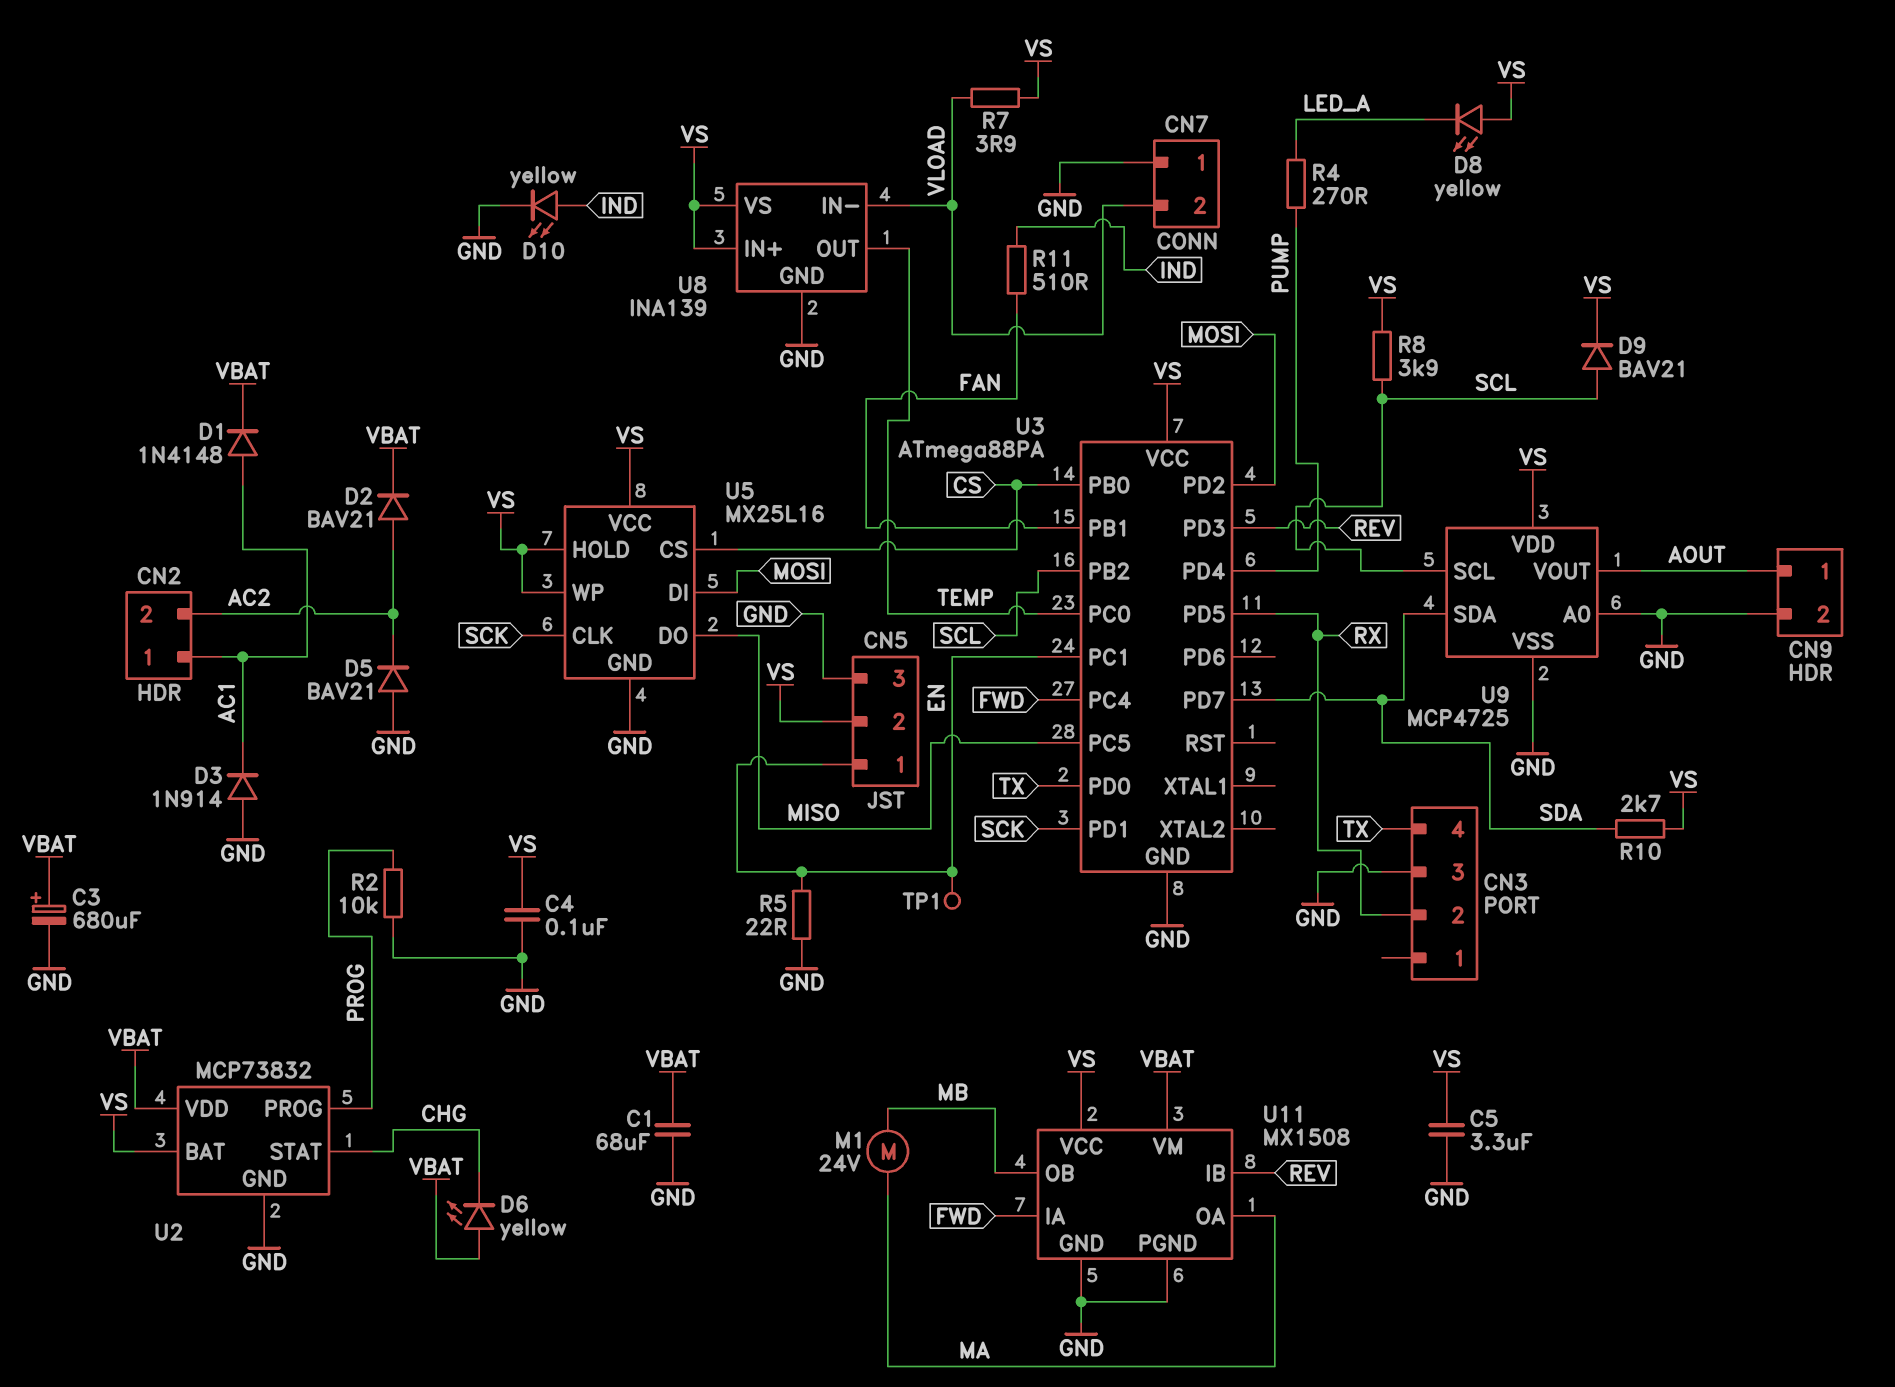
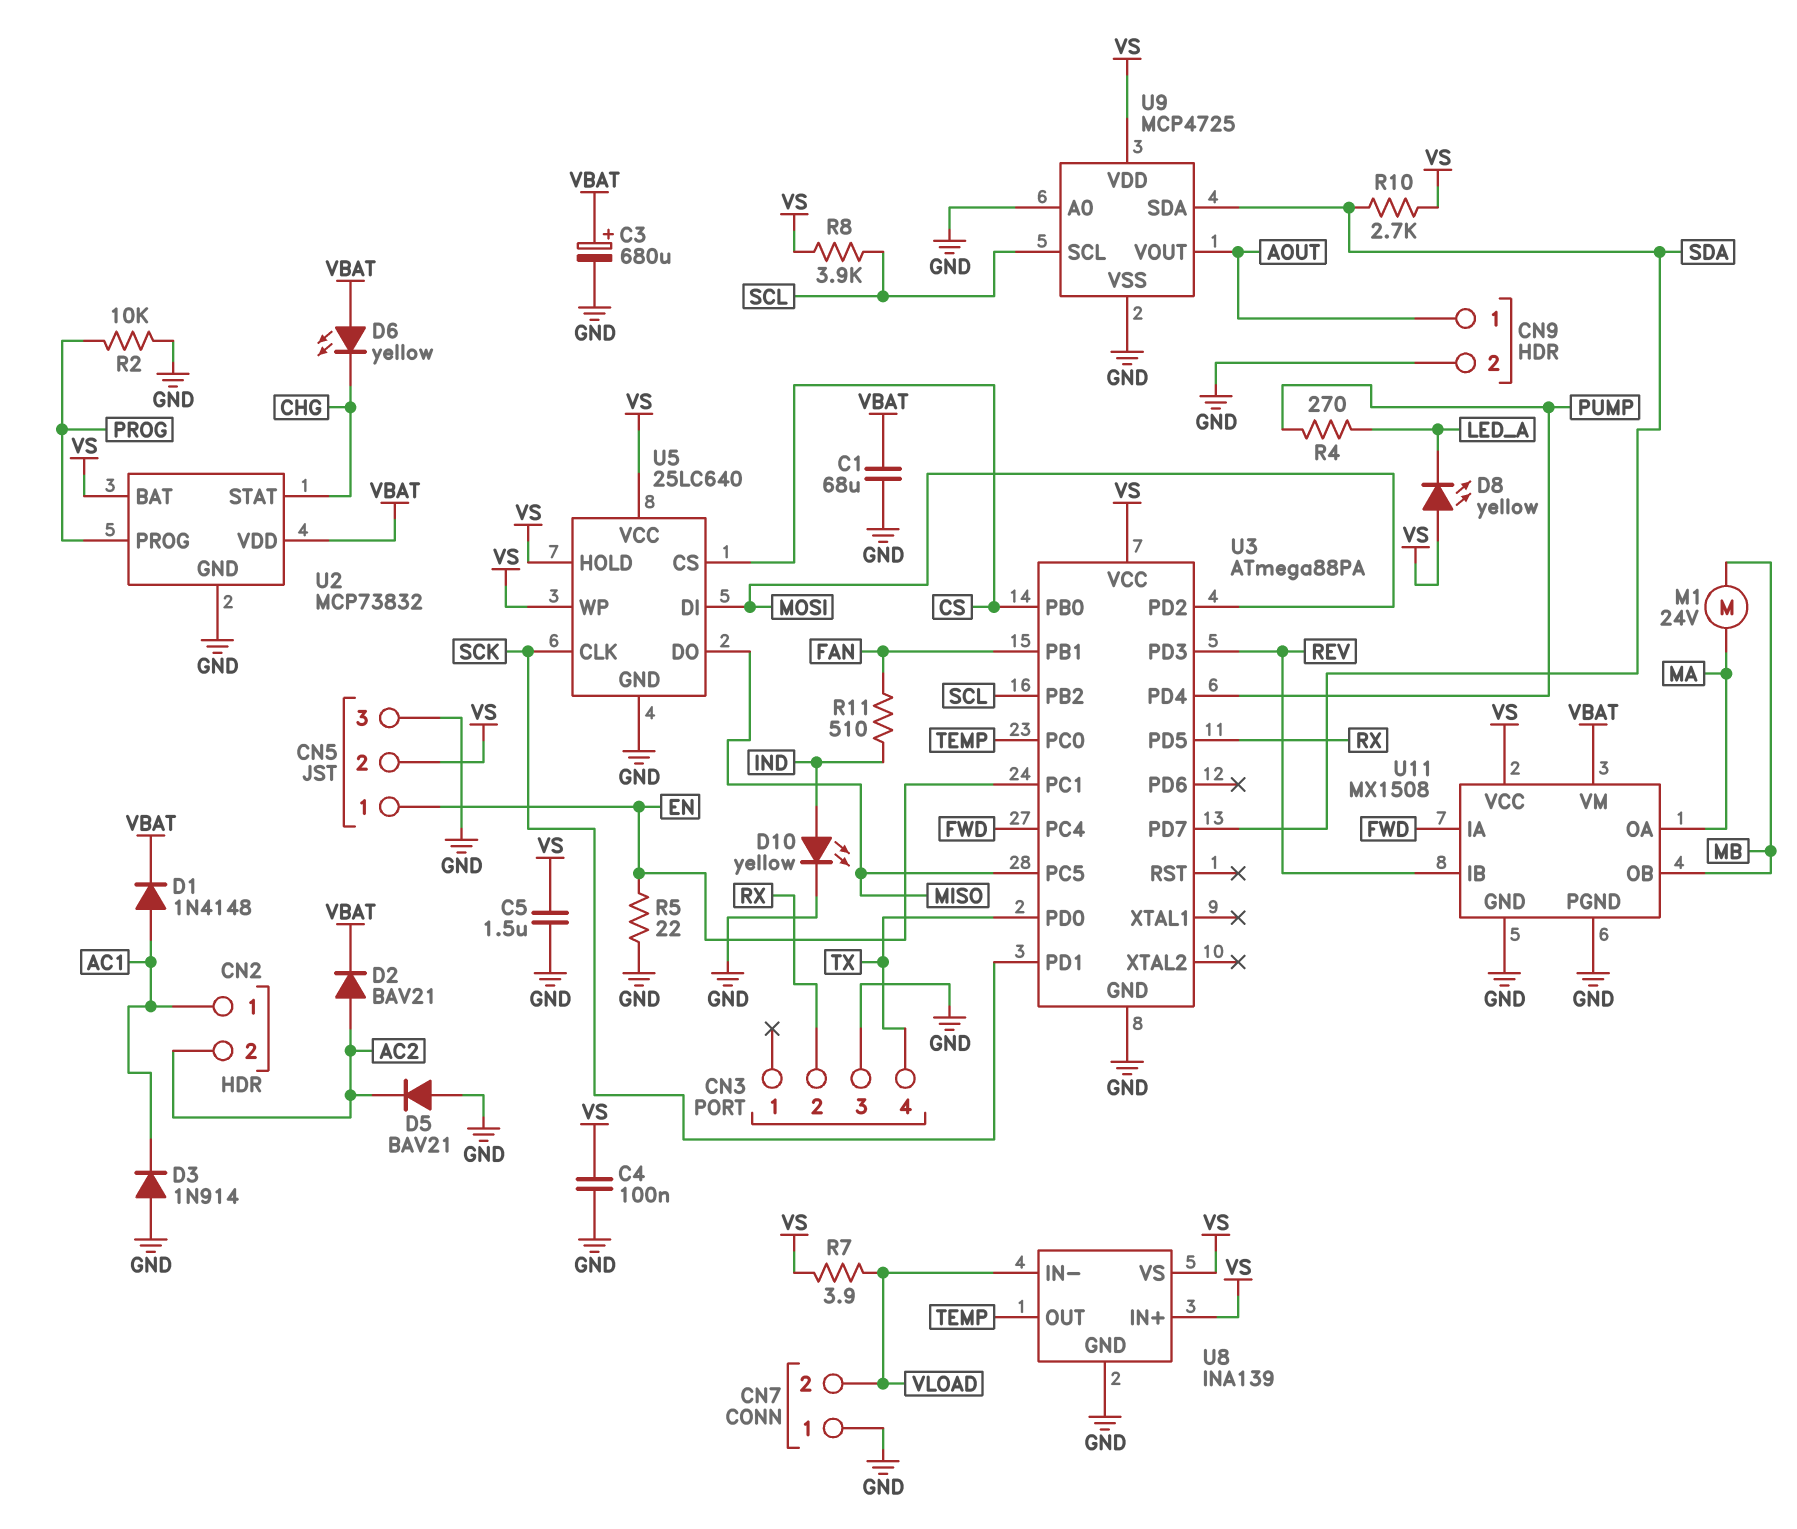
C5: 3.3uF (GND, VS) -> 1.5uF (GND, VS)
D9: diode BAV21 (A SCL, K VS) -> none
TP1: test point (EN) -> none
U5: MX25L16 -> 25LC640

